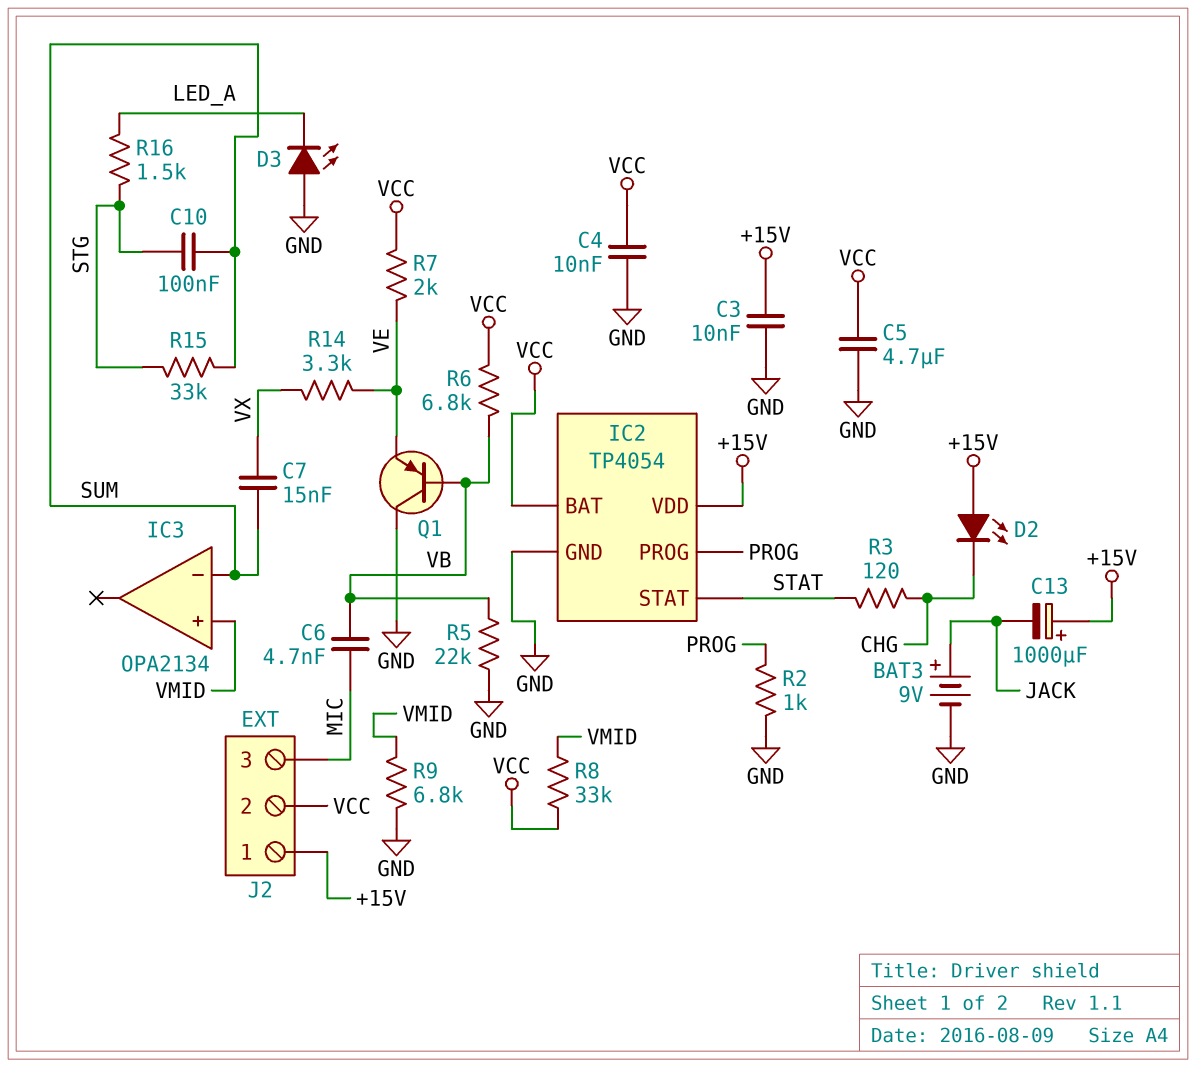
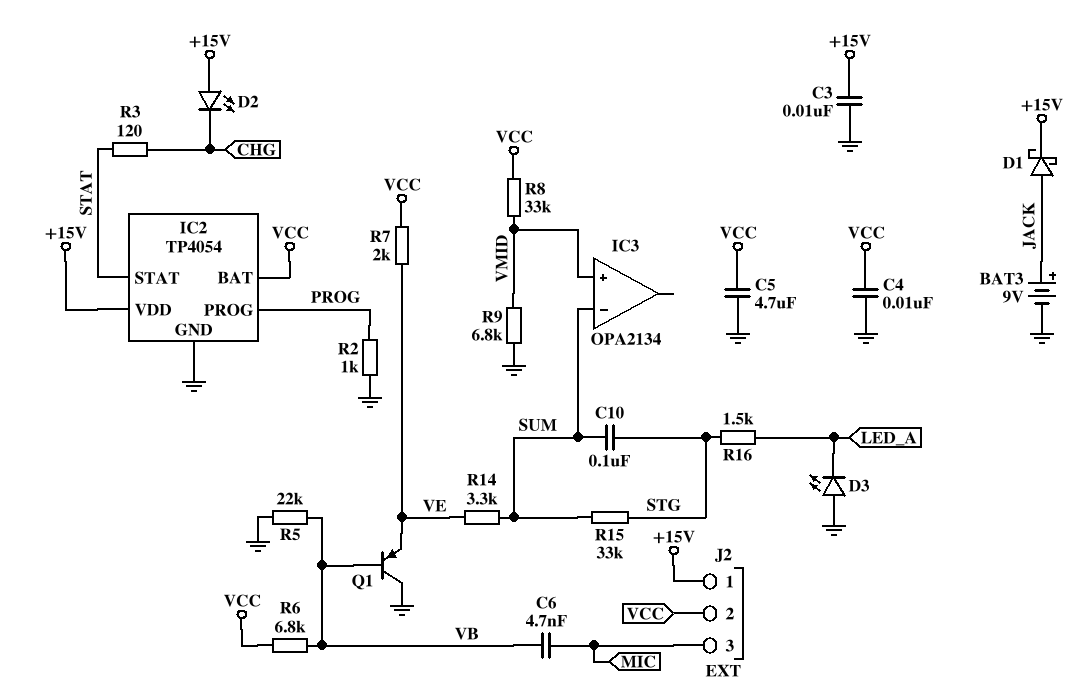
C7: 15nF (SUM, VX) -> none
C13: 1000uF (plus +15V, minus JACK) -> none
D1: none -> schottky (A JACK, K +15V)
R14: 3.3k (VE, VX) -> 3.3k (SUM, VE)

